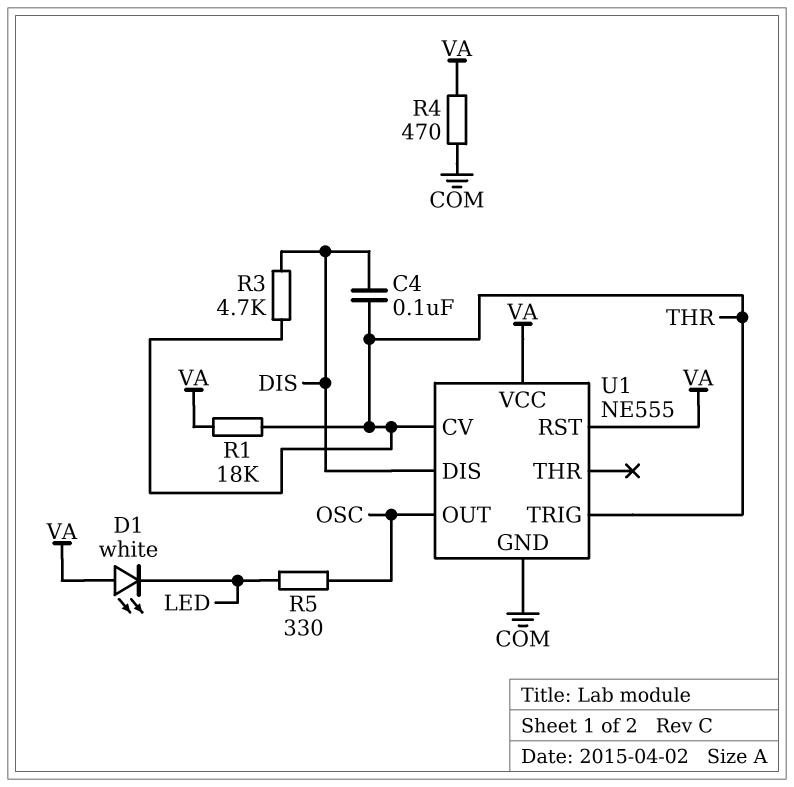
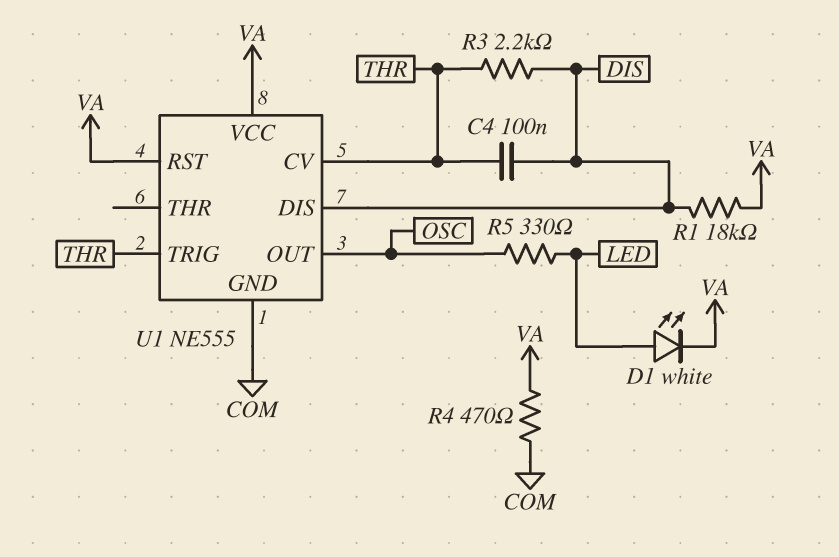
D1: LED white (A VA, K LED) -> LED white (A LED, K VA)
R1: 18k (THR, VA) -> 18k (DIS, VA)
R3: 4.7k (DIS, THR) -> 2.2k (DIS, THR)

